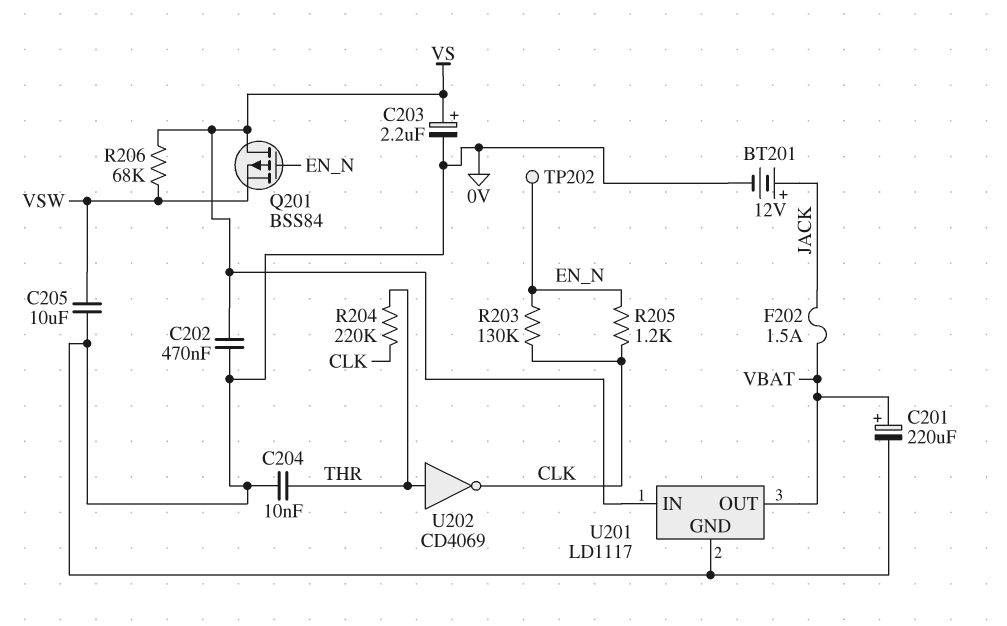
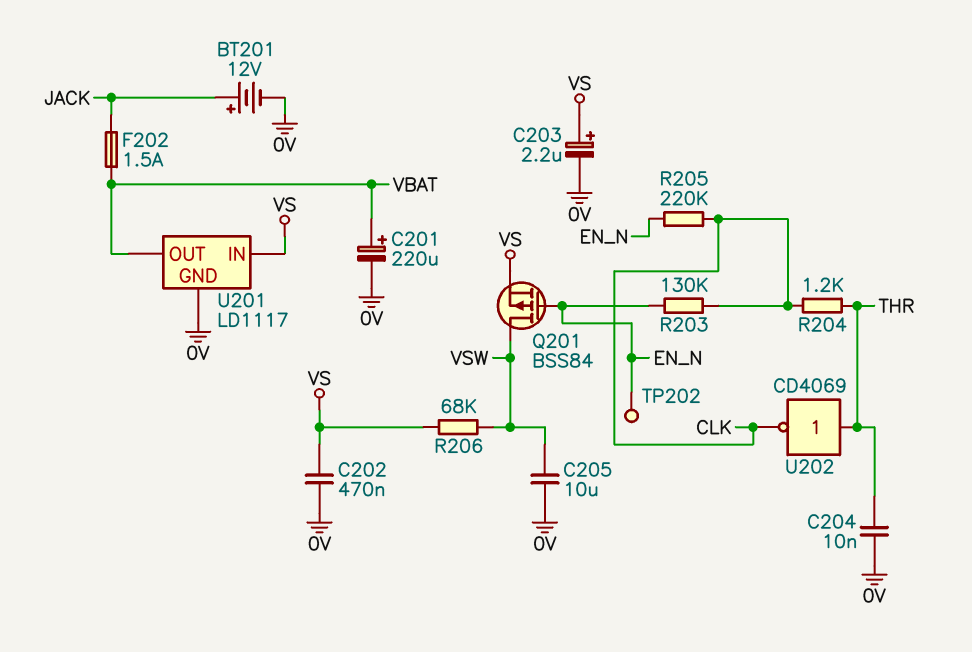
Q201: PMOS BSS84 (G EN_N, D VS, S VSW) -> PMOS BSS84 (G EN_N, D VSW, S VS)
R204: 220k (CLK, THR) -> 1.2k (CLK, THR)
R205: 1.2k (CLK, EN_N) -> 220k (CLK, EN_N)

